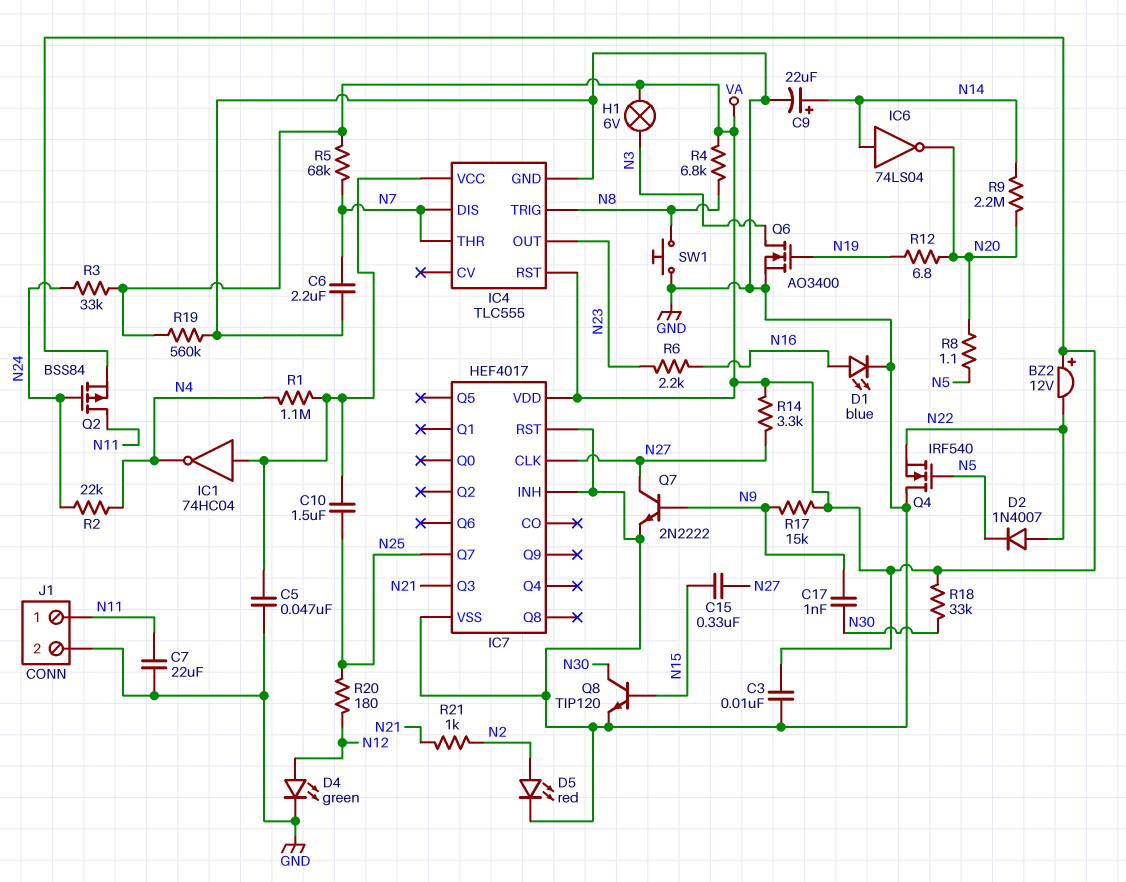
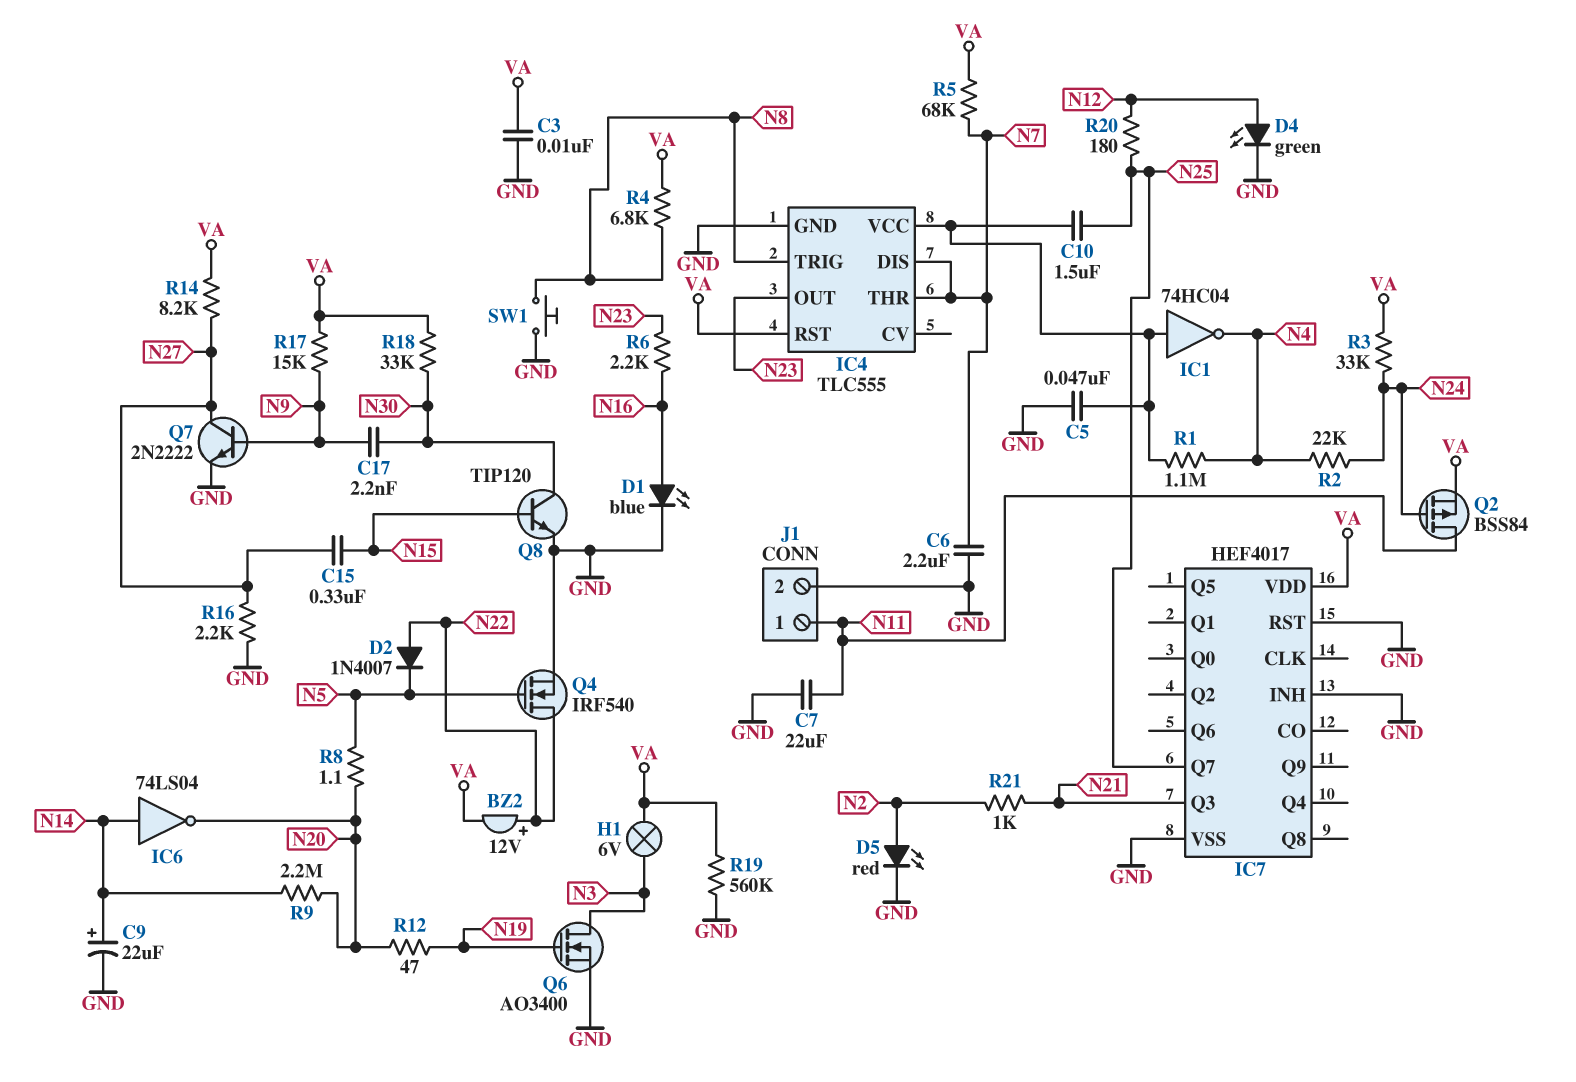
BZ2: buzzer 12V (plus VA, minus N22) -> buzzer 12V (plus N22, minus VA)
C17: 1nF (N9, N30) -> 2.2nF (N9, N30)
IC7 pin CLK: N27 -> none
Q4: NMOS IRF540 (G N5, D GND, S N22) -> NMOS IRF540 (G N5, D N22, S GND)
R12: 6.8 (N19, N20) -> 47 (N19, N20)
R14: 3.3k (N27, VA) -> 8.2k (N27, VA)
R16: none -> 2.2k (GND, N27)

